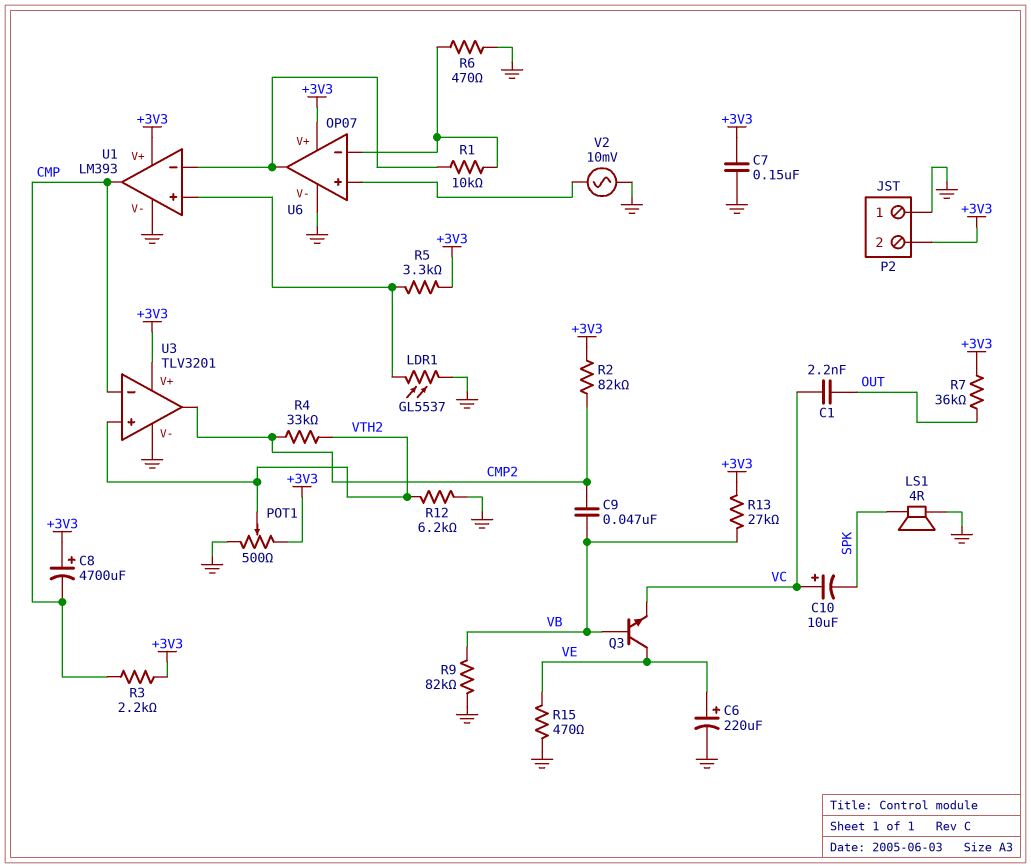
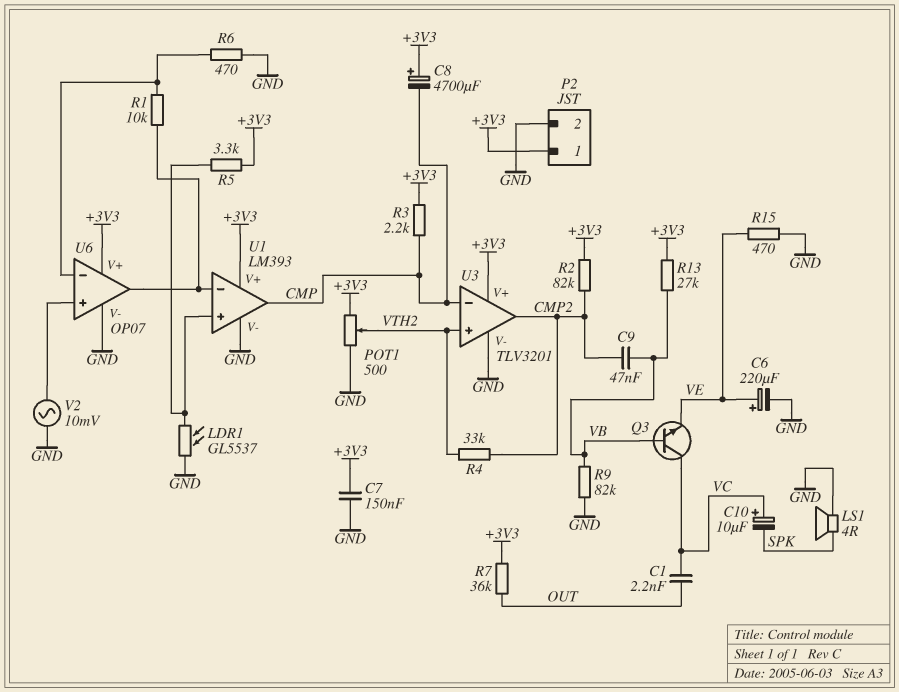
P2 pin 1: GND -> +3V3
P2 pin 2: +3V3 -> GND
Q3: NPN (B VB, C VE, E VC) -> NPN (B VB, C VC, E VE)
R12: 6.2k (GND, VTH2) -> none

